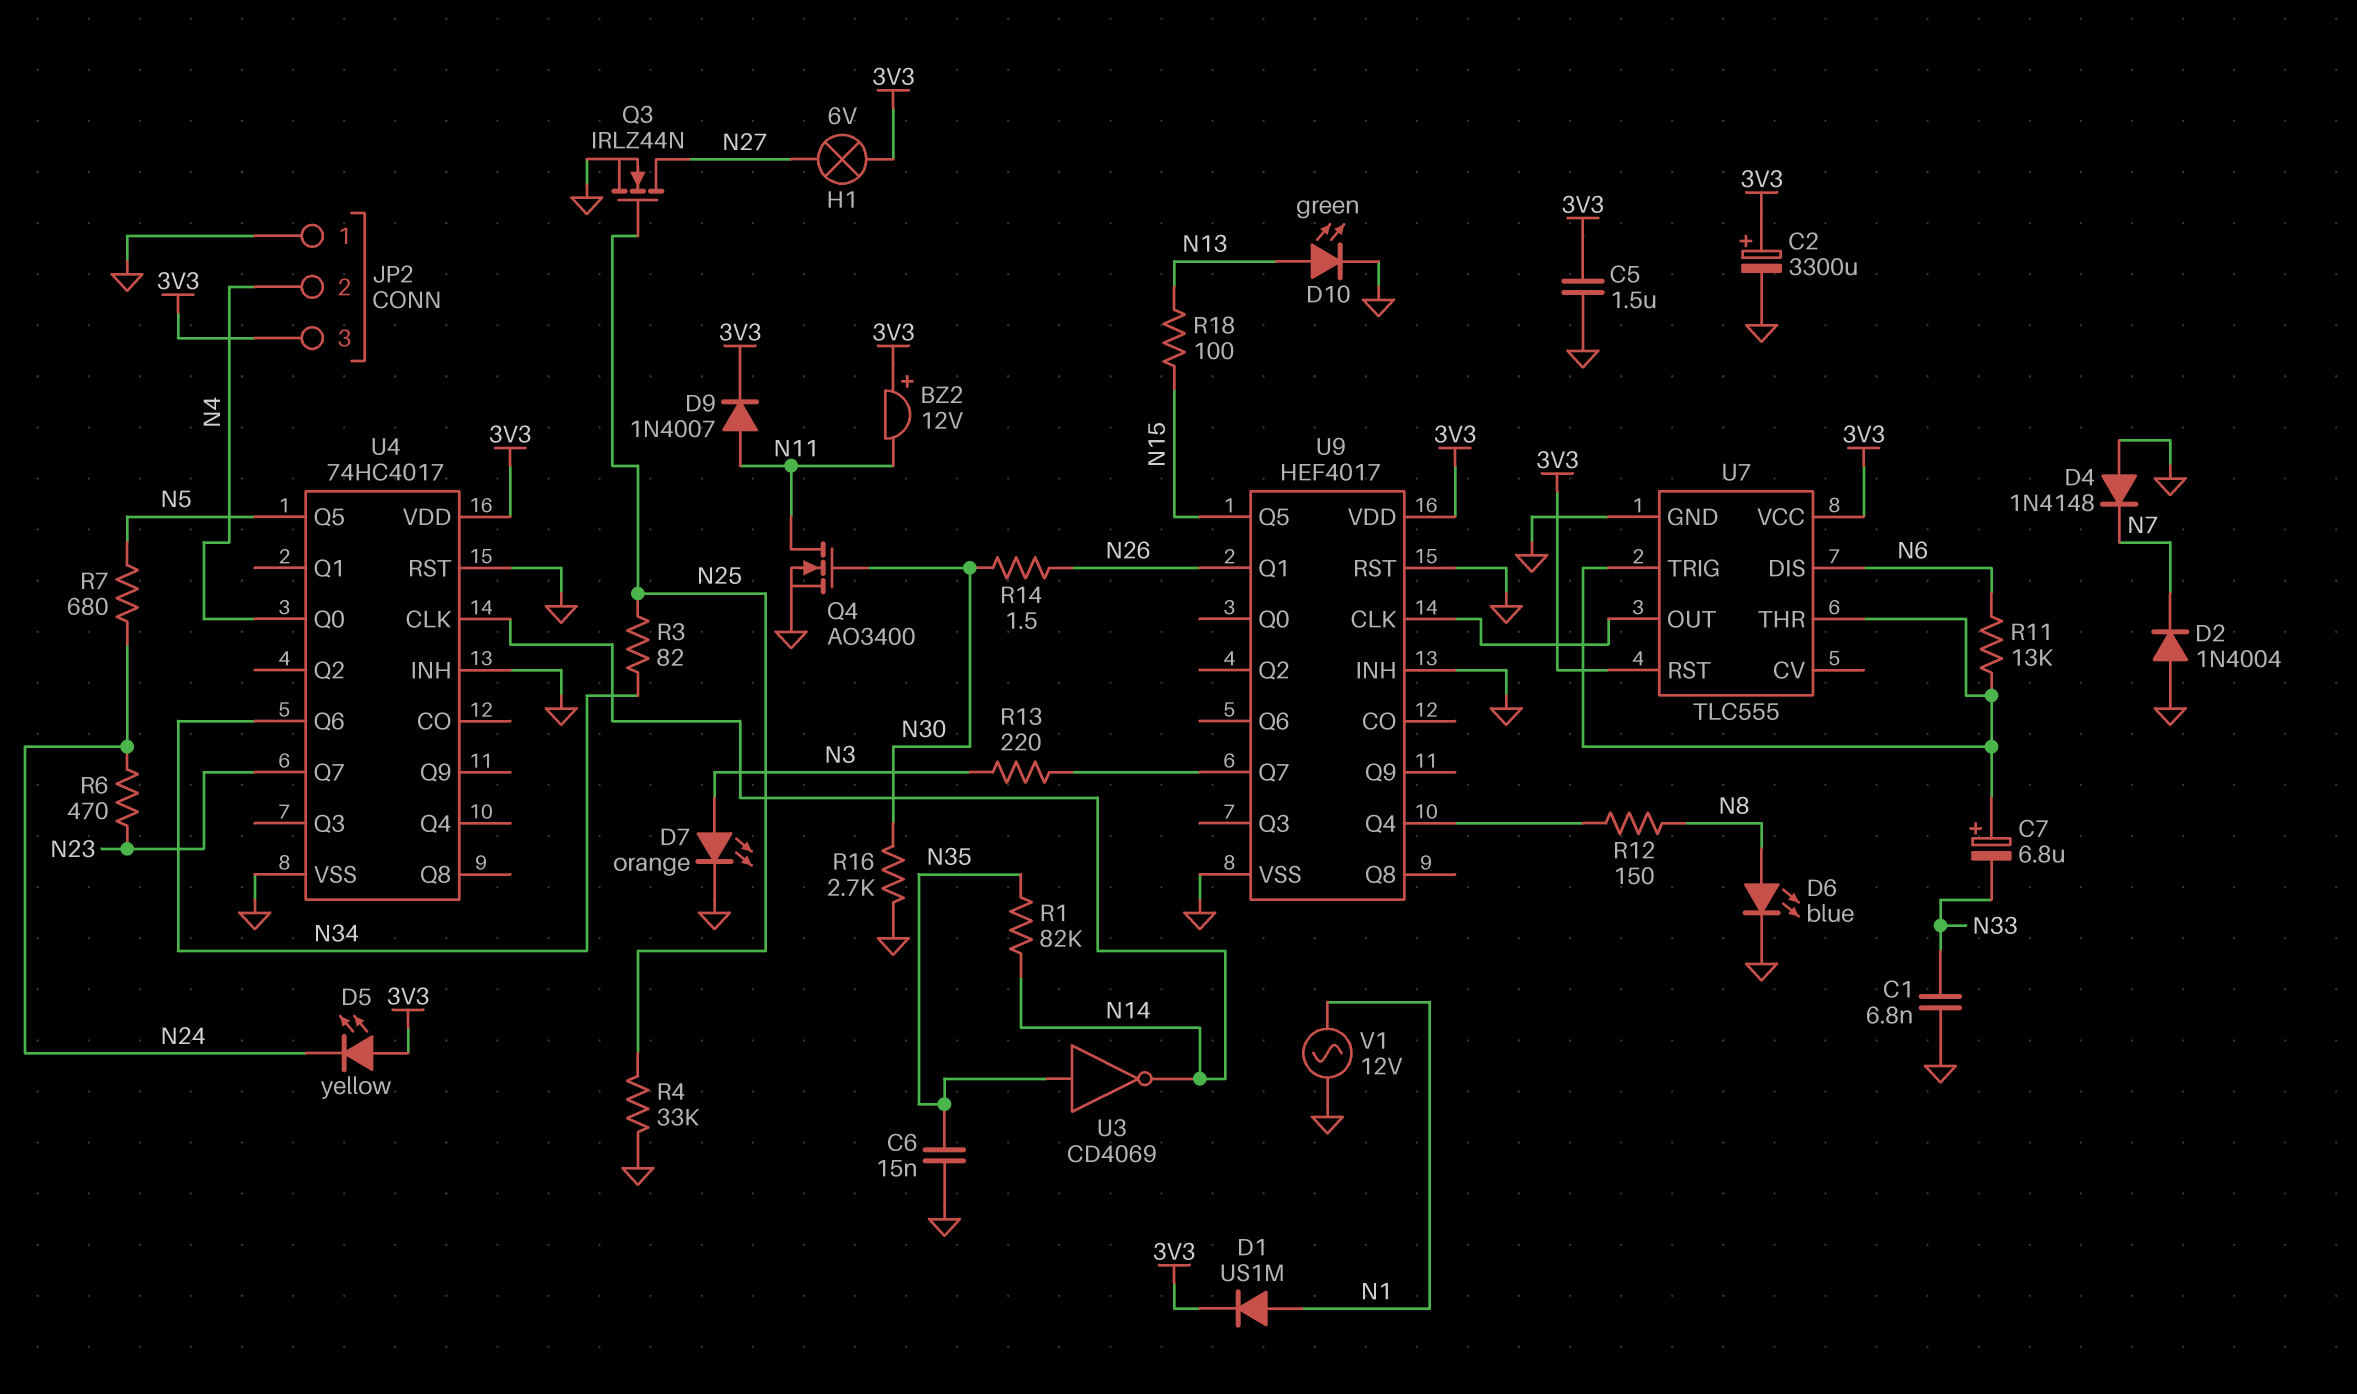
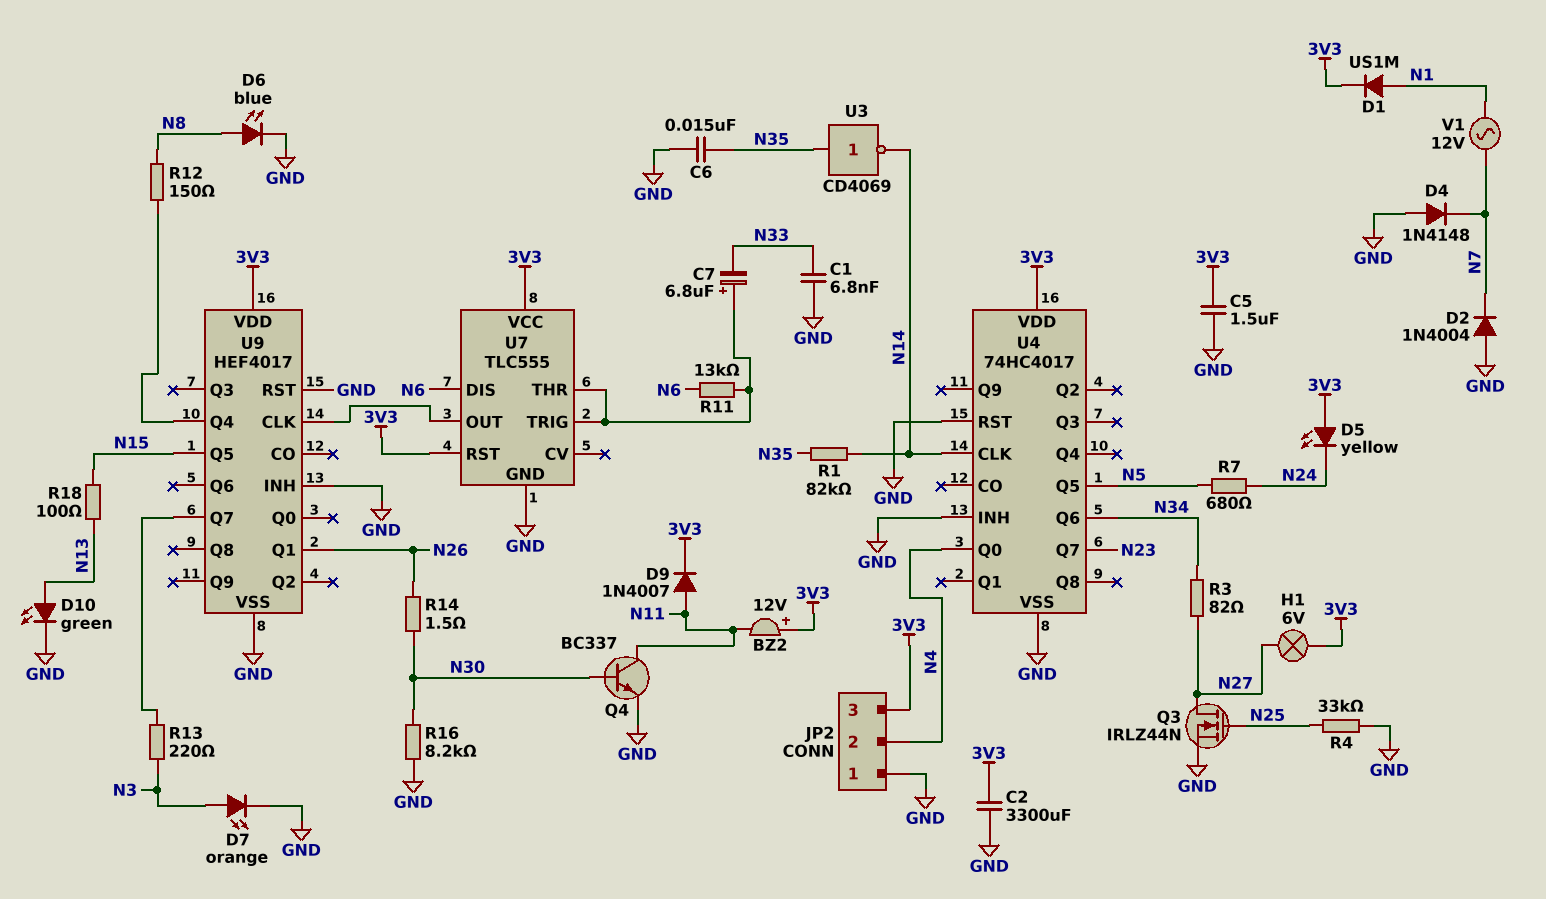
C2: 3300uF (plus 3V3, minus GND) -> 3300uF (3V3, GND)
Q4: NMOS AO3400 (G N30, D N11, S GND) -> NPN BC337 (B N30, C N11, E GND)
R3: 82 (N25, N34) -> 82 (N27, N34)
R6: 470 (N23, N24) -> none
R16: 2.7k (GND, N30) -> 8.2k (GND, N30)
V1: AC 12V (GND, N1) -> AC 12V (N1, N7)

